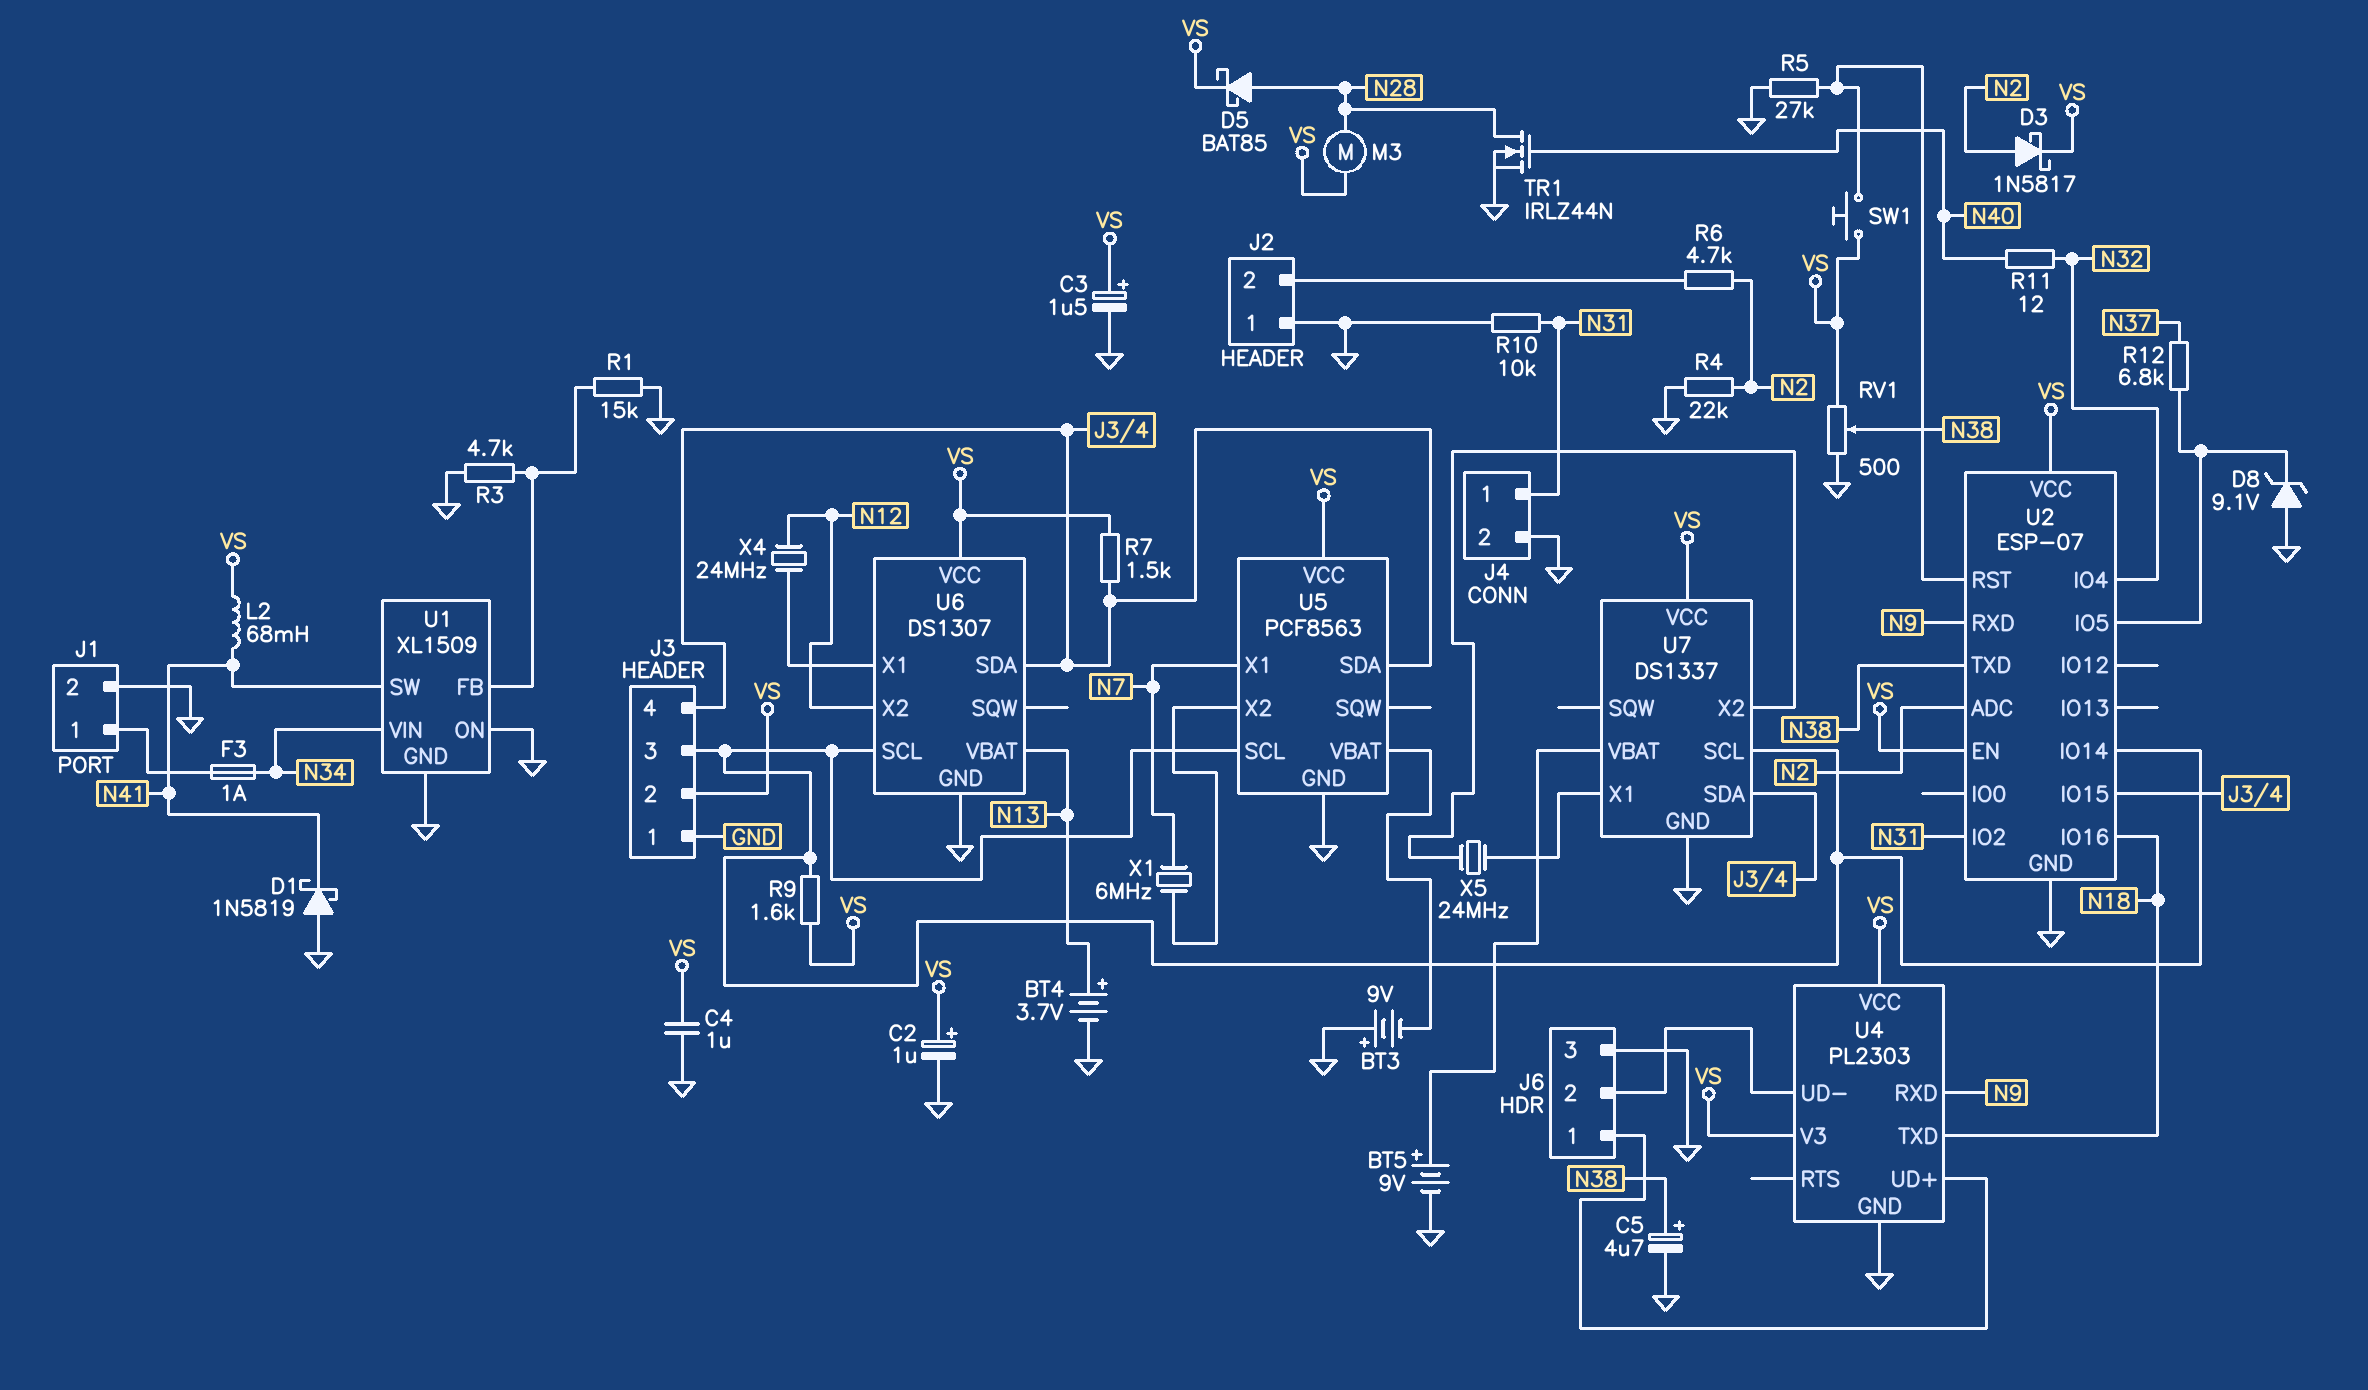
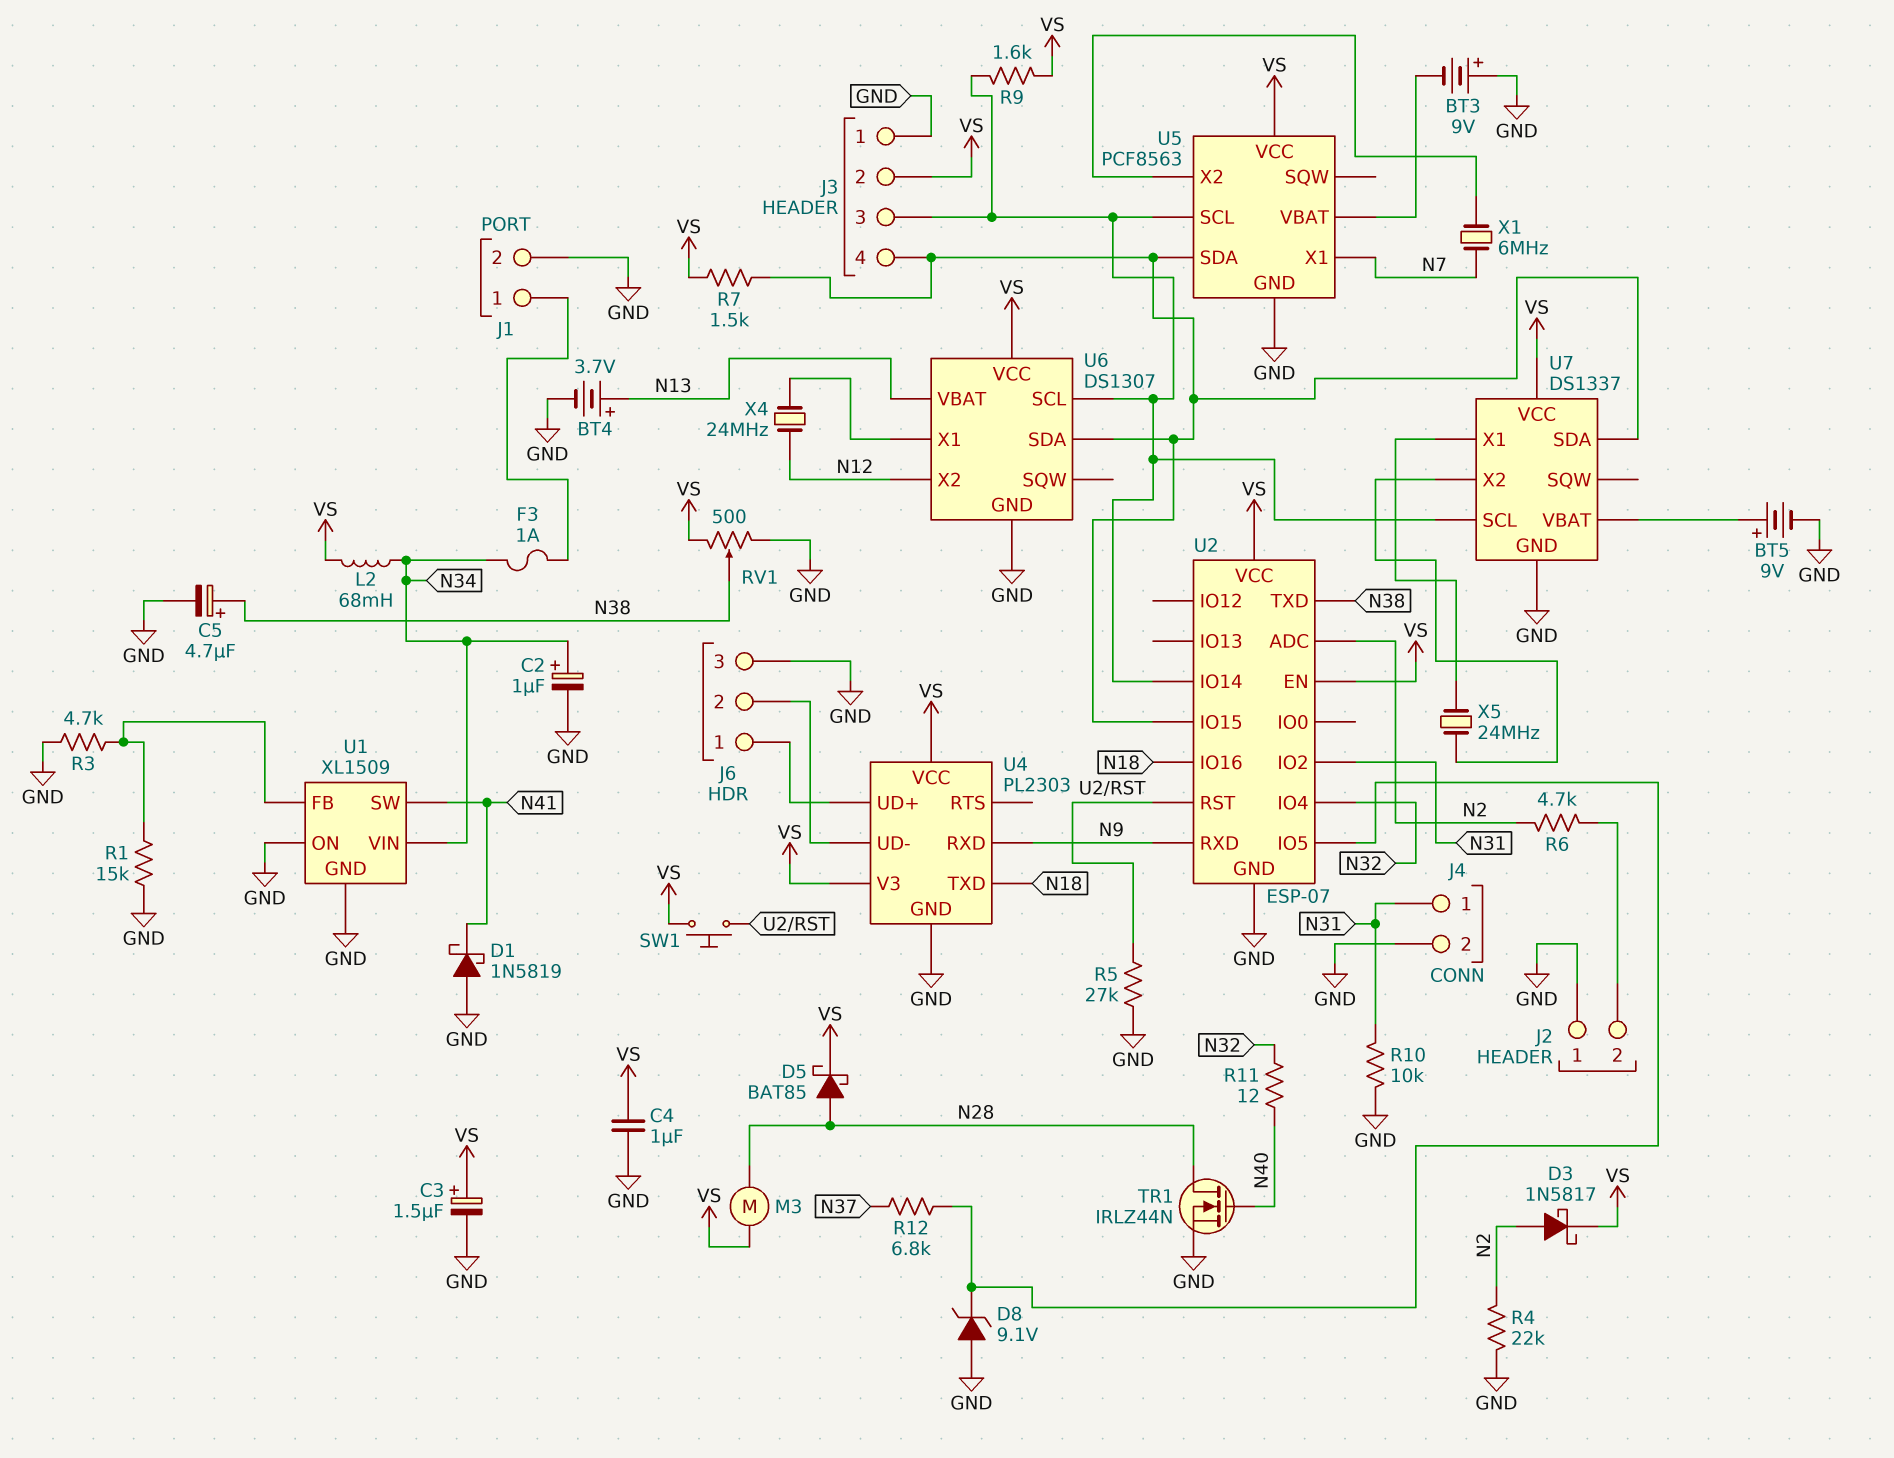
C2: 1uF (plus VS, minus GND) -> 1uF (plus N34, minus GND)
L2: 68mH (N41, VS) -> 68mH (N34, VS)

